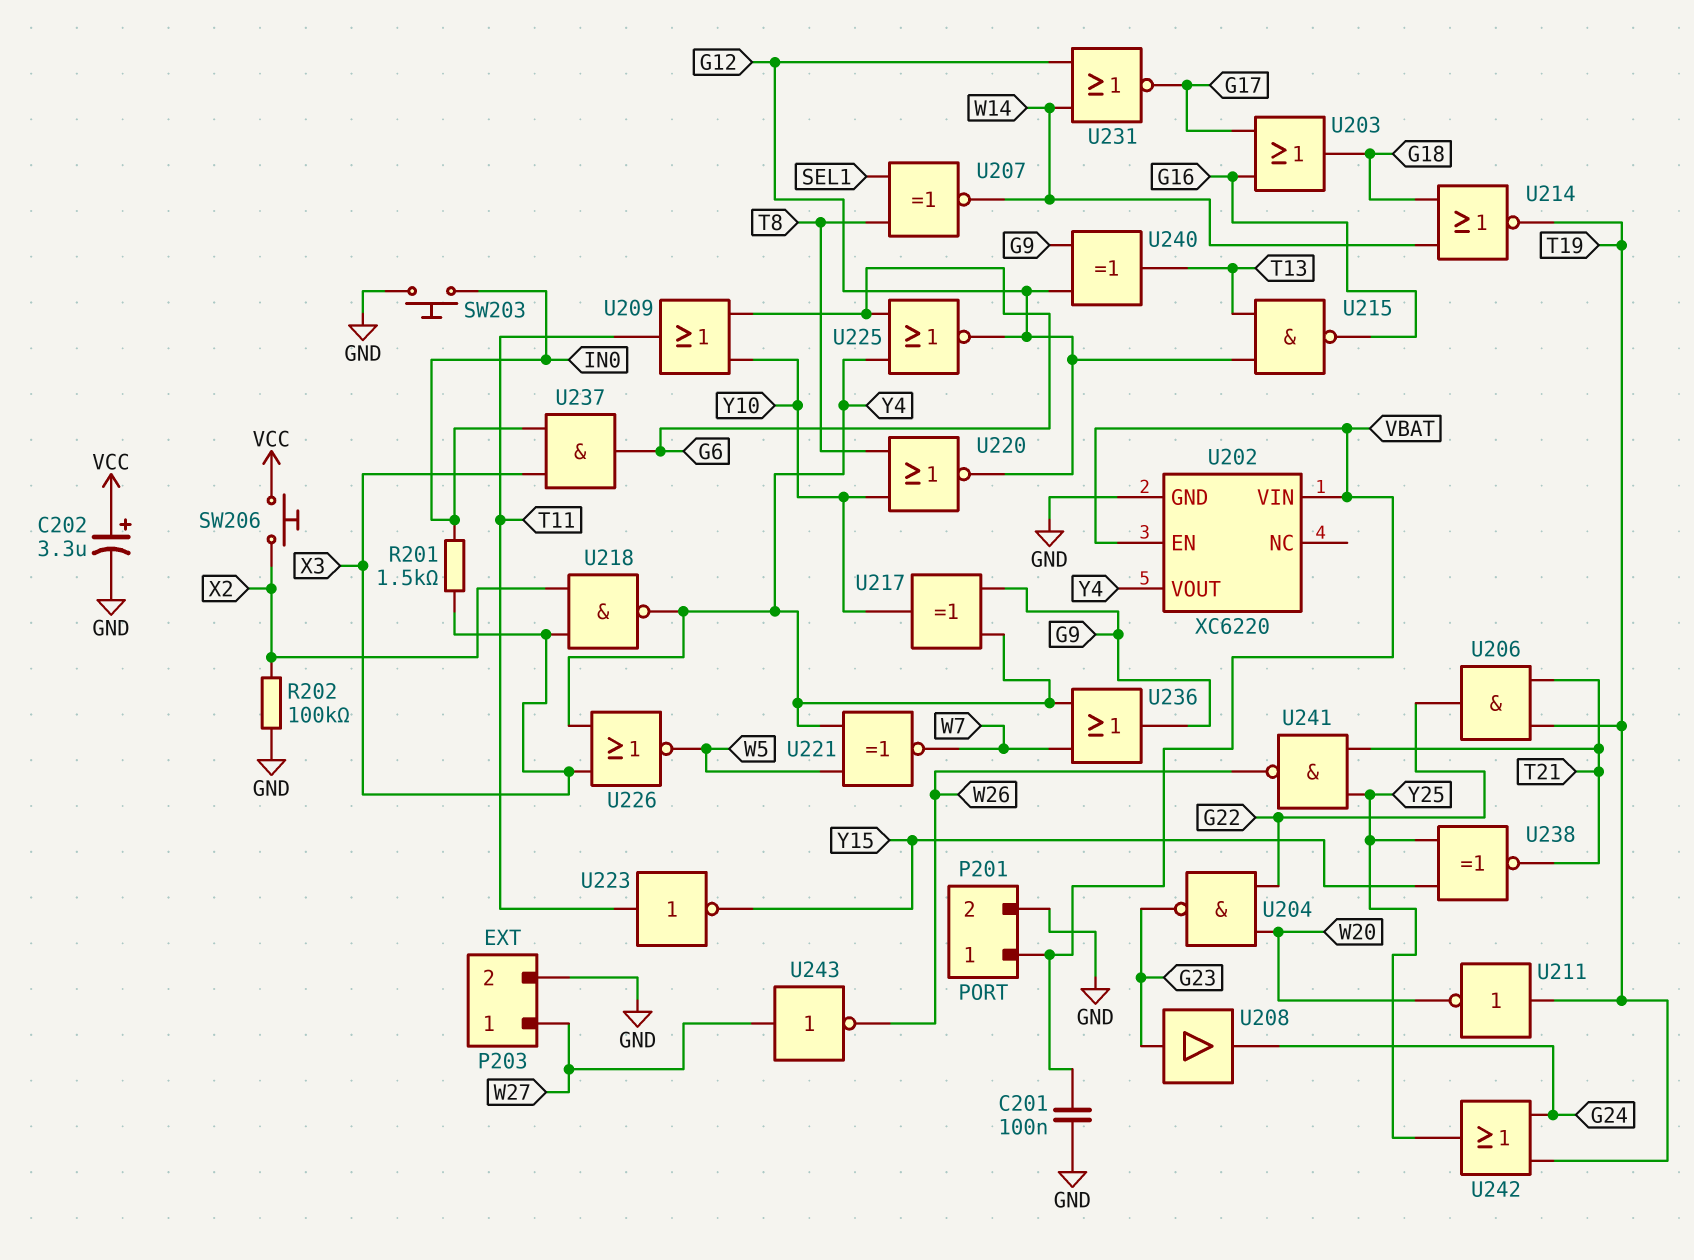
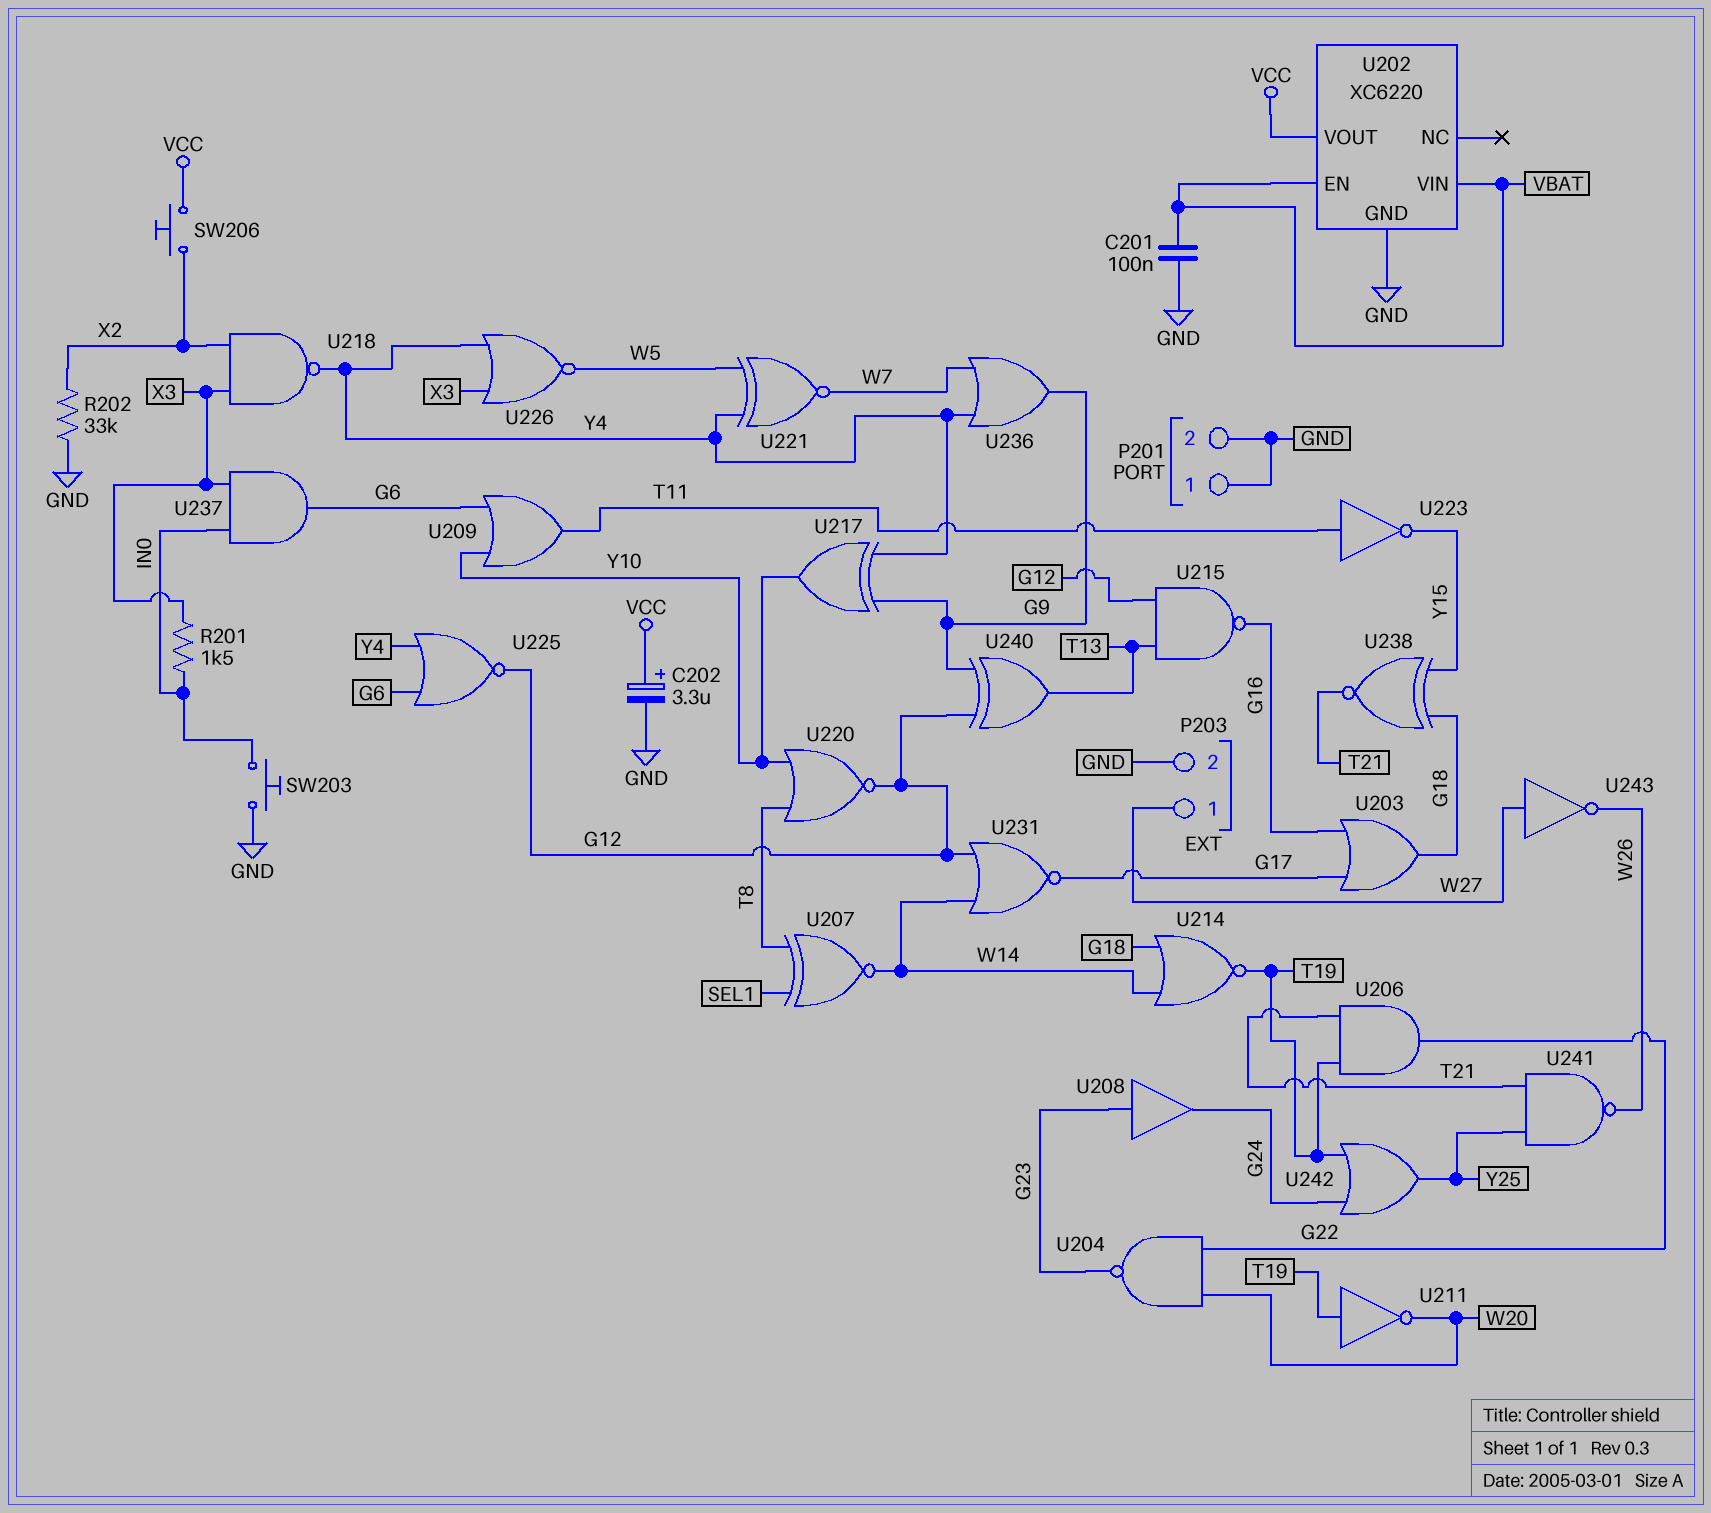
P201 pin 1: VBAT -> GND
R202: 100k (GND, X2) -> 33k (GND, X2)
U202 pin VOUT: Y4 -> VCC
U238: XNOR (in Y15, in Y25, out T21) -> XNOR (in G18, in Y15, out T21)

